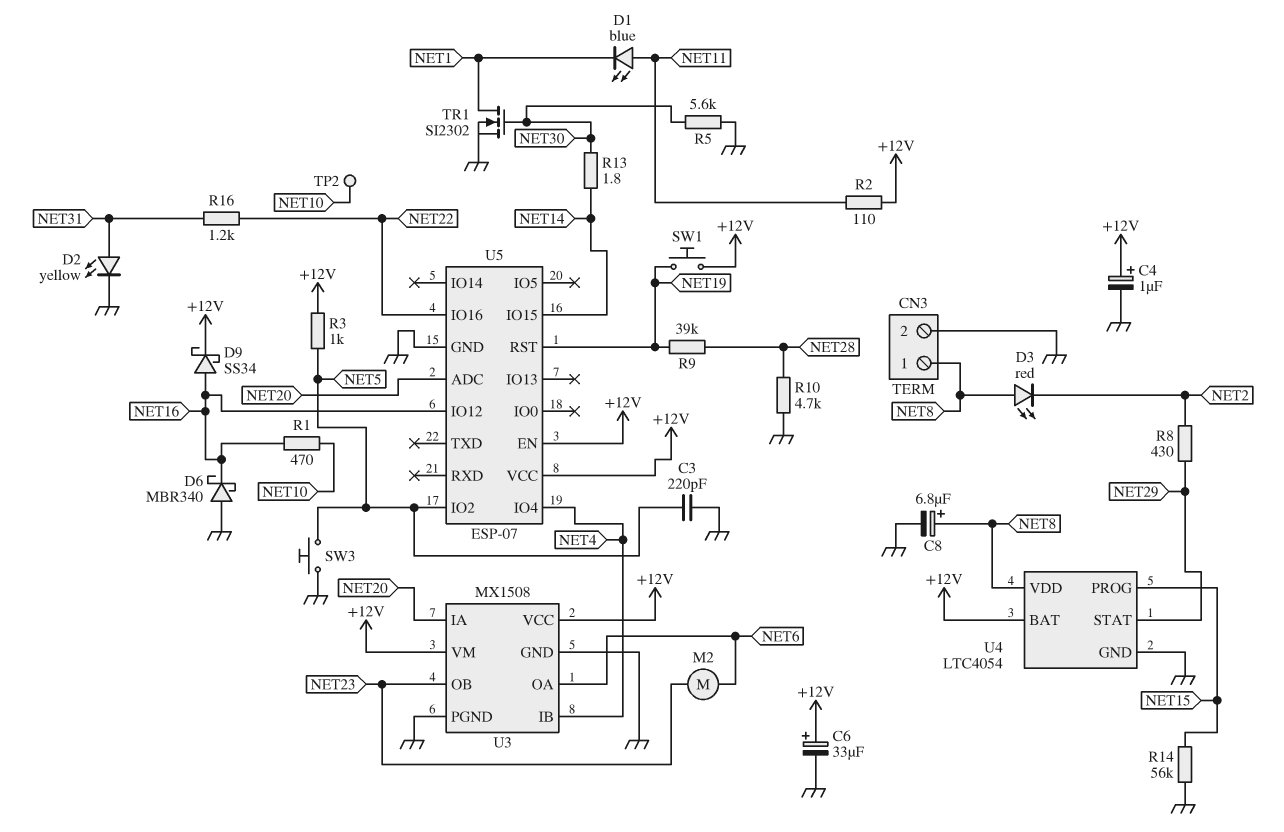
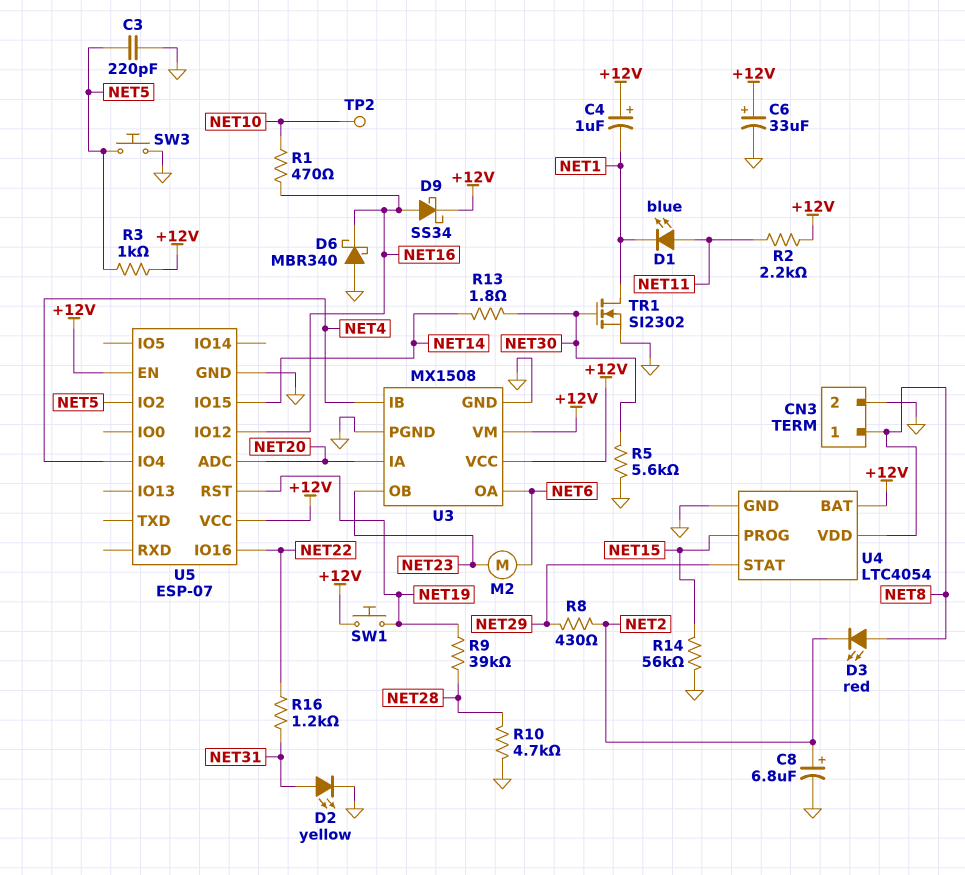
C4: 1uF (plus +12V, minus GND) -> 1uF (plus +12V, minus NET1)
C8: 6.8uF (plus NET8, minus GND) -> 6.8uF (plus NET2, minus GND)
R2: 110 (+12V, NET11) -> 2.2k (+12V, NET11)

